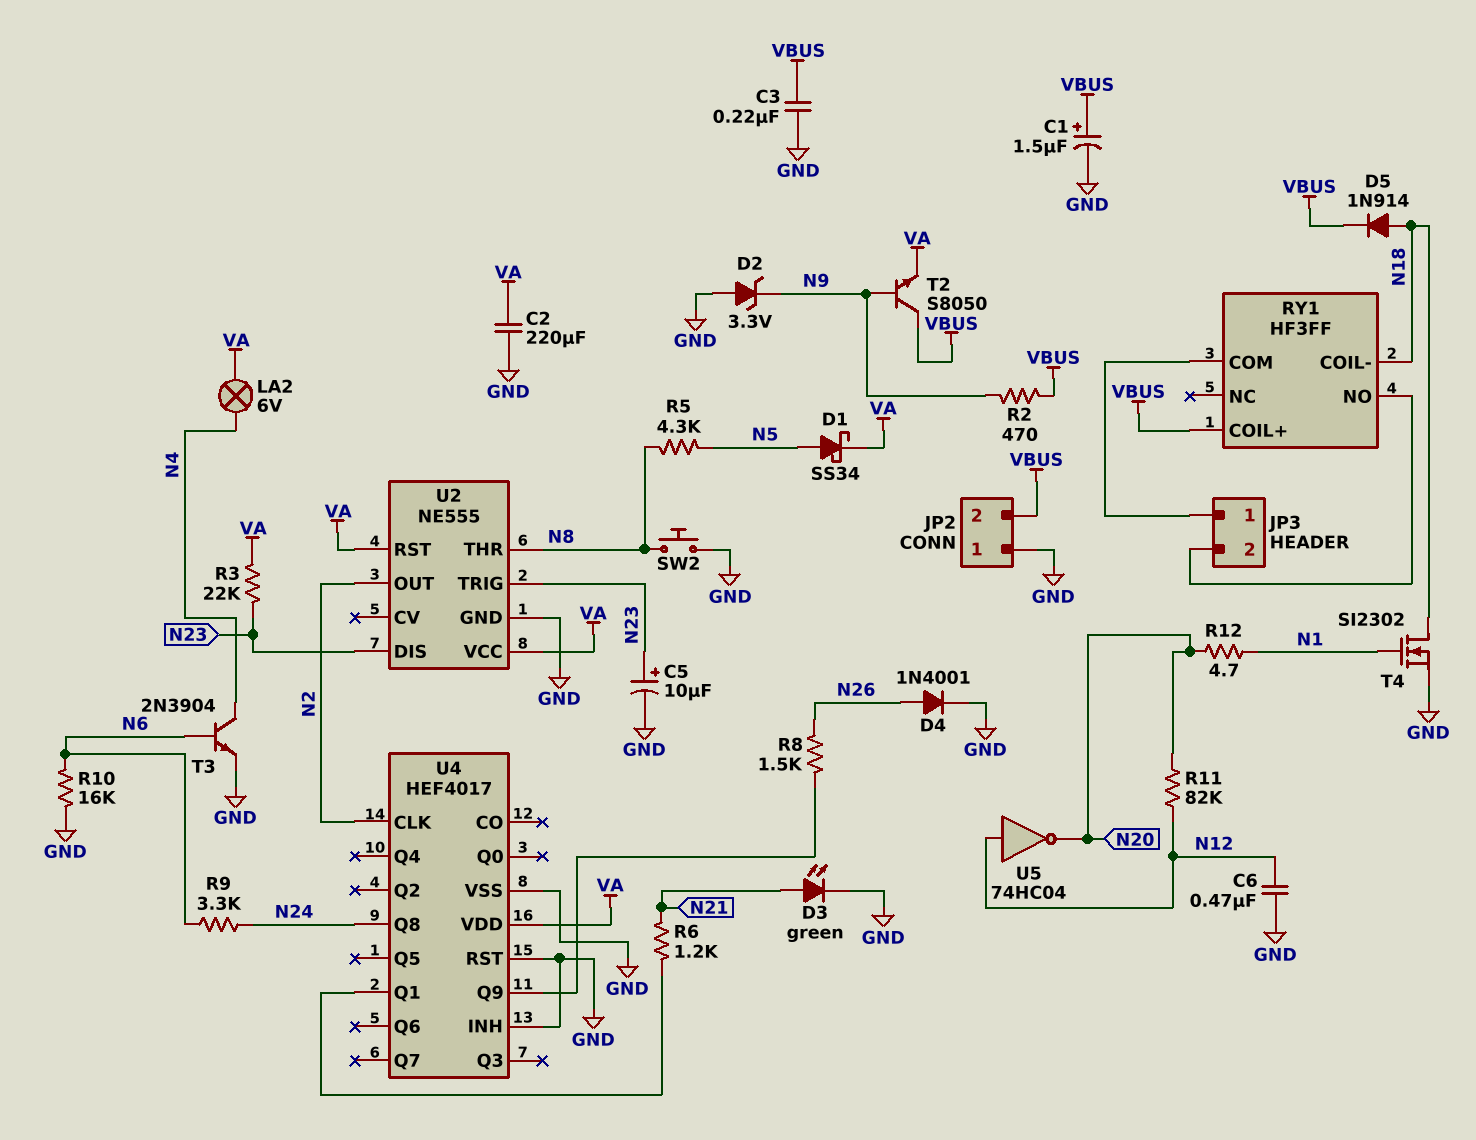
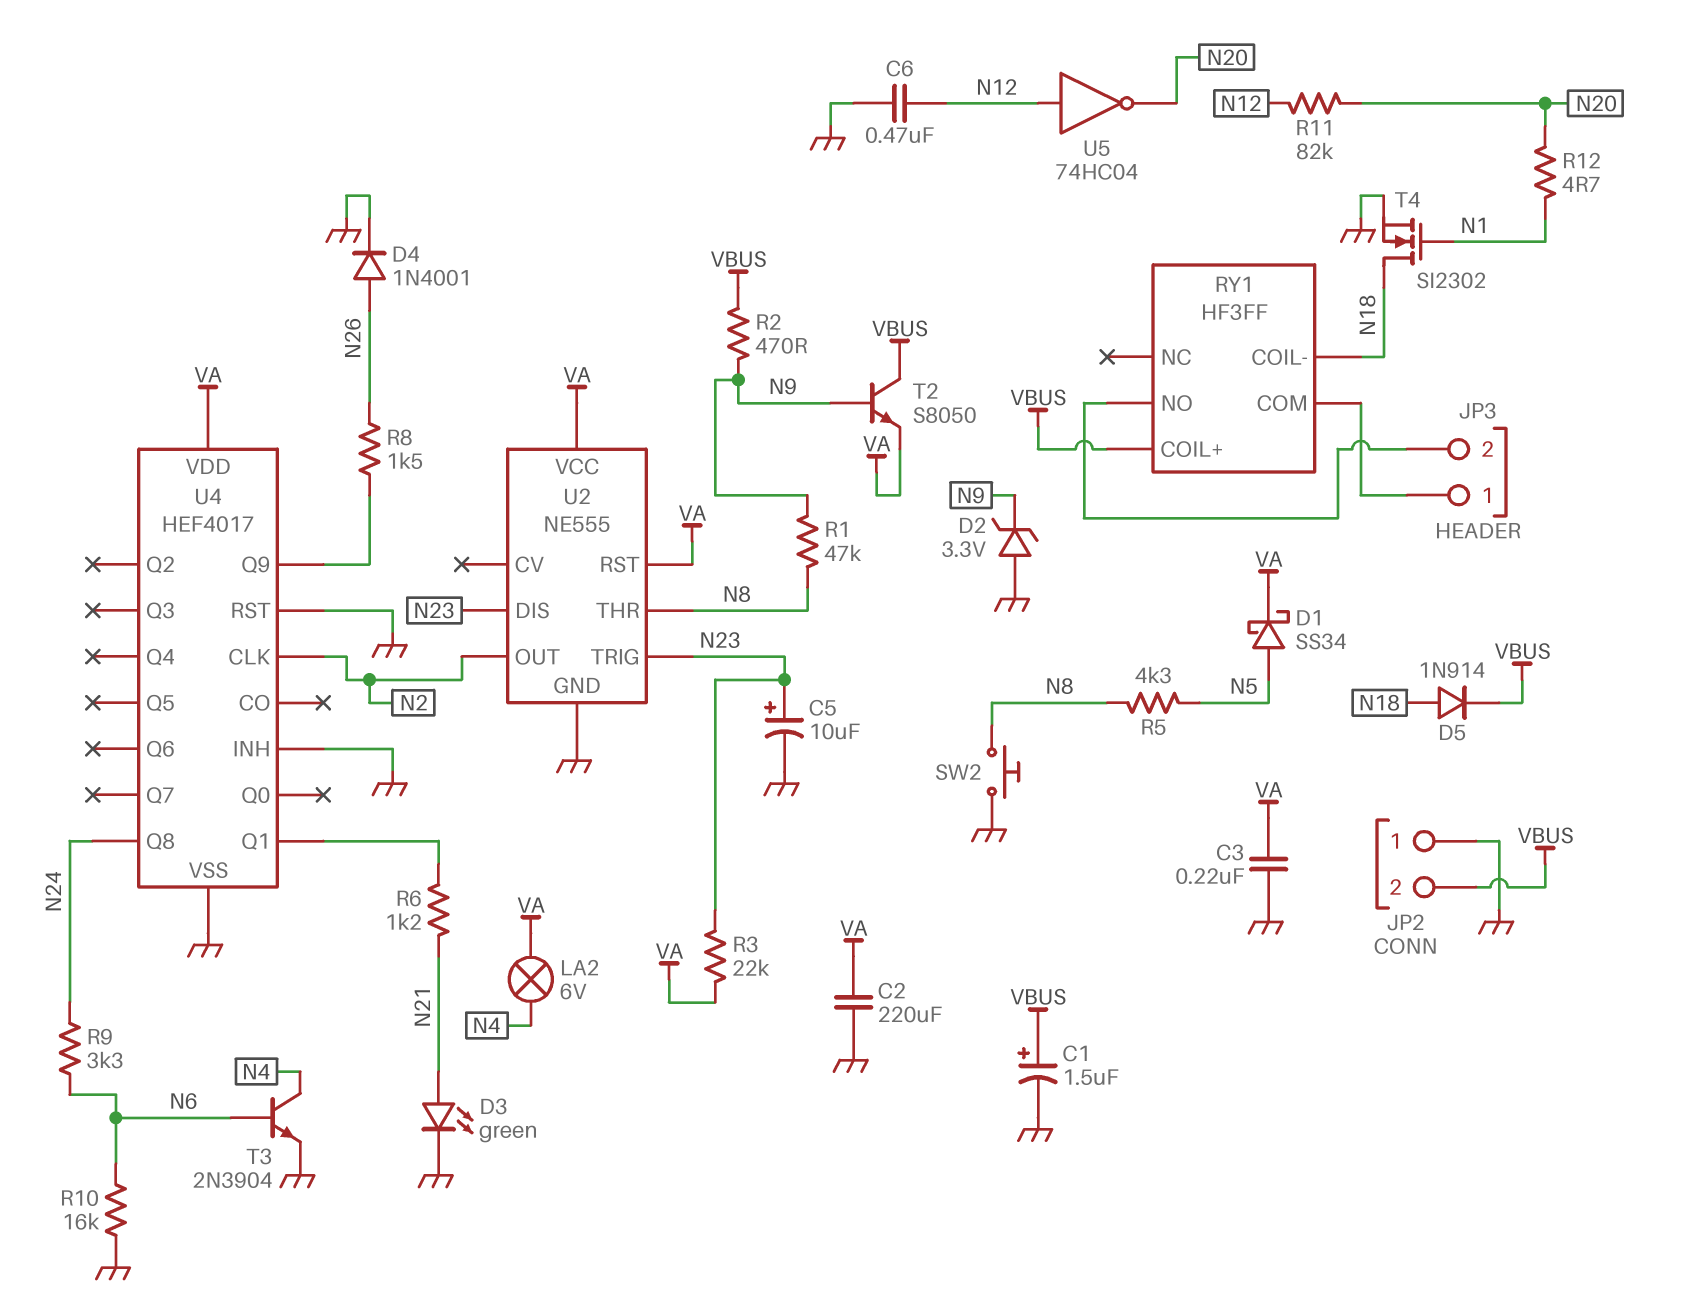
C3: 220nF (GND, VBUS) -> 220nF (GND, VA)
R1: none -> 47k (N8, N9)

